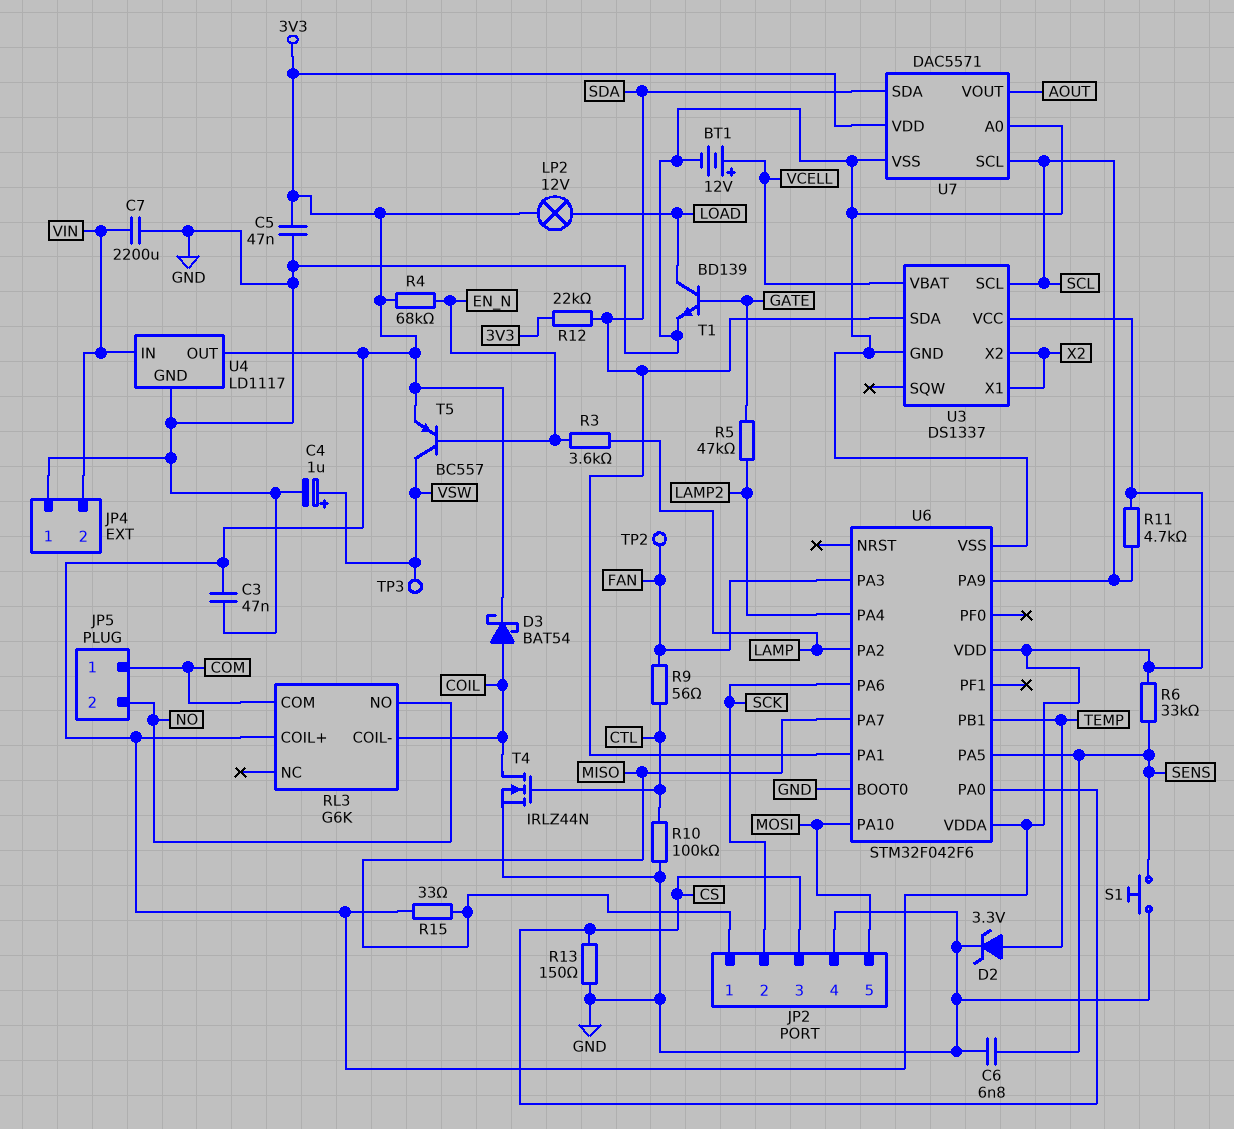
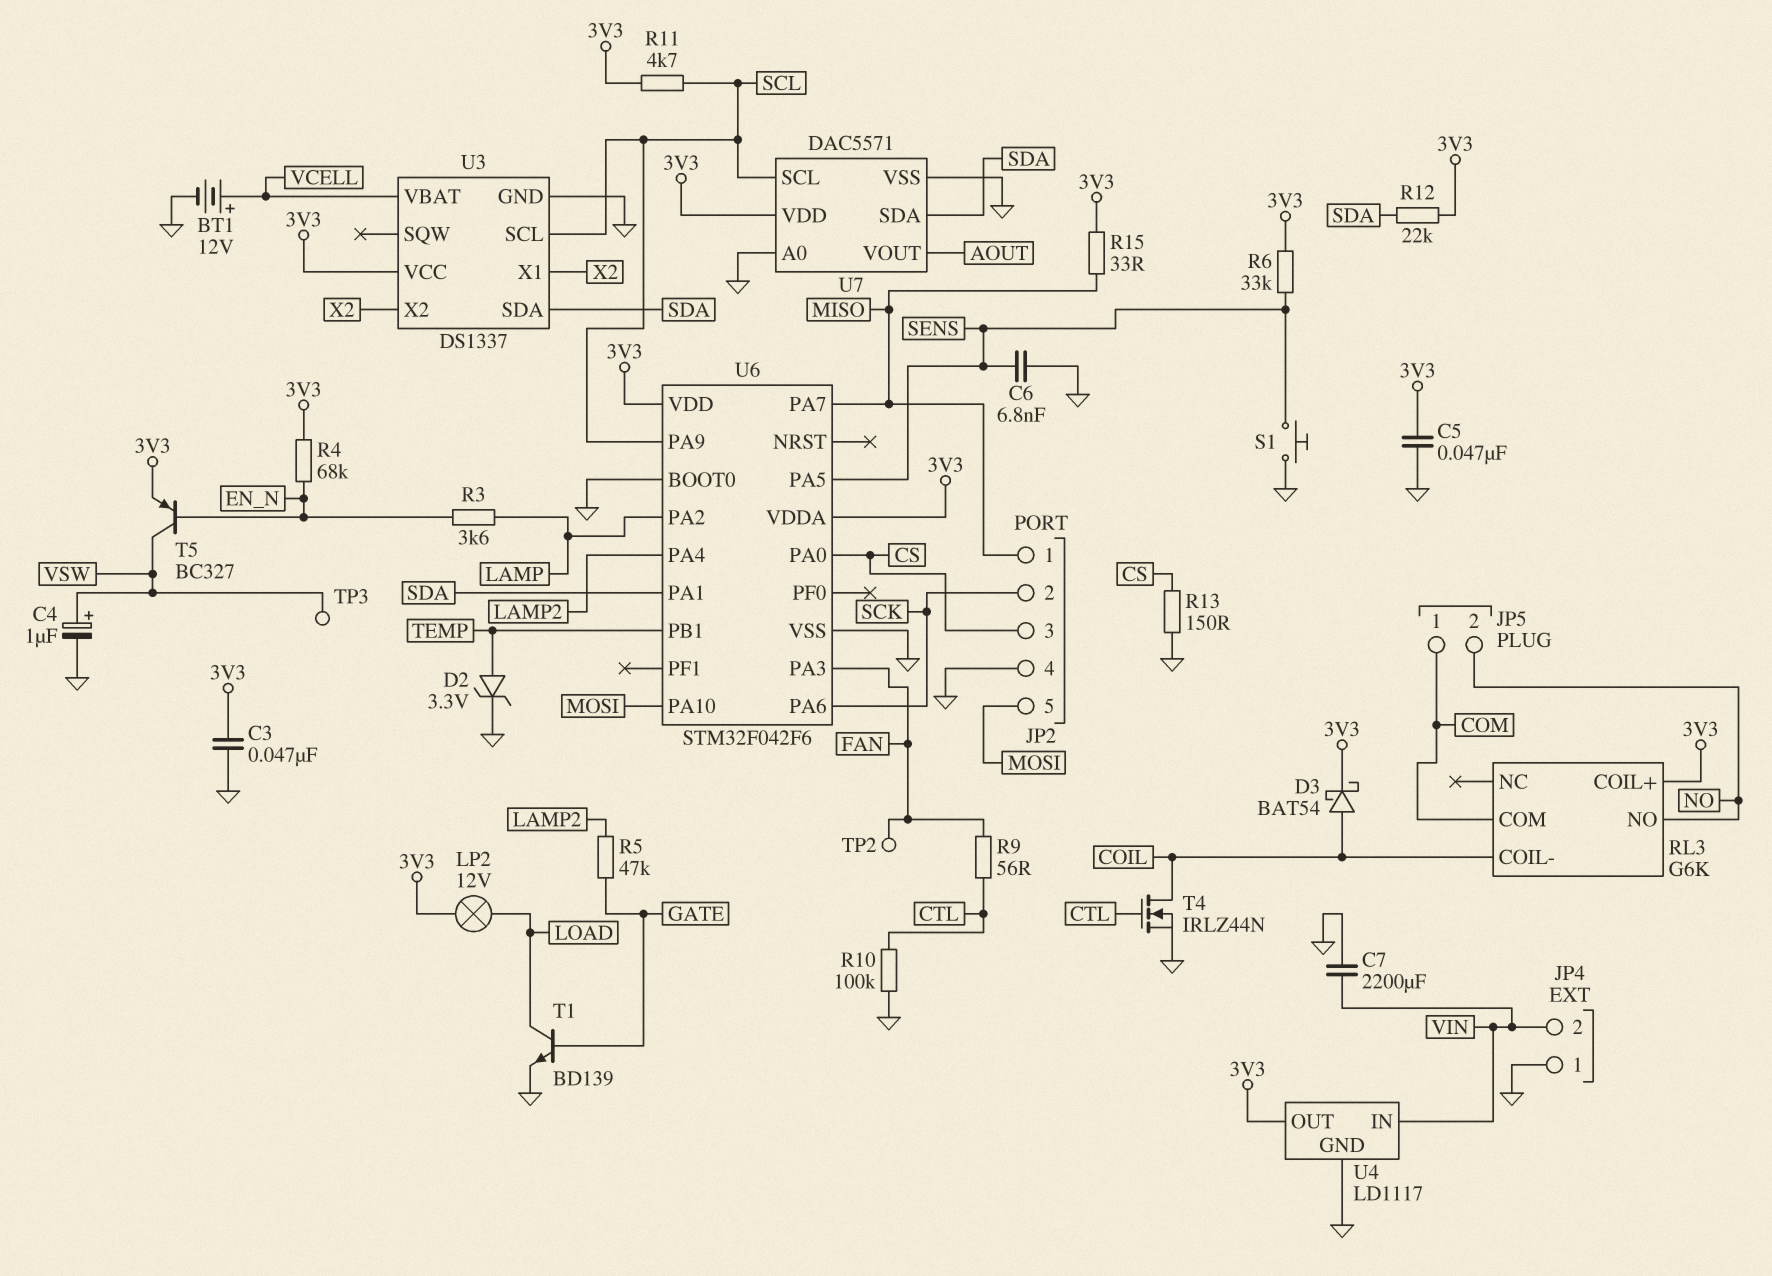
T5: PNP BC557 (B EN_N, C VSW, E 3V3) -> PNP BC327 (B EN_N, C VSW, E 3V3)

